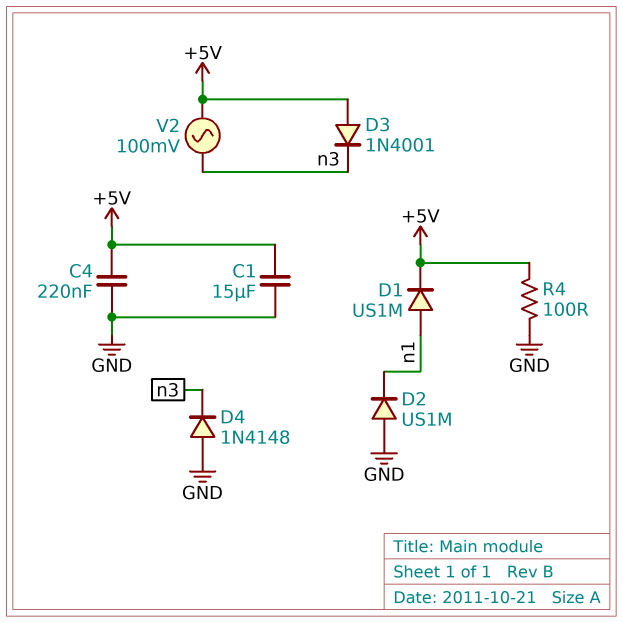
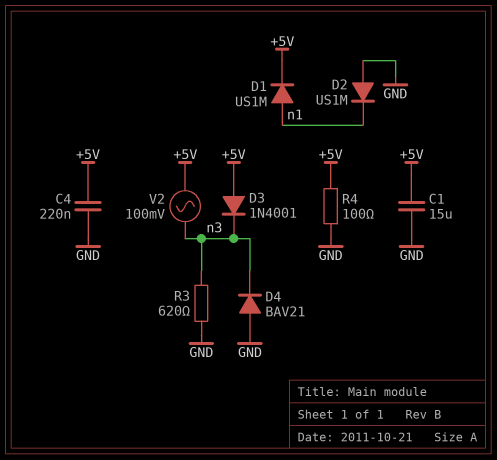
D4: diode 1N4148 (A GND, K n3) -> diode BAV21 (A GND, K n3)
R3: none -> 620 (GND, n3)

